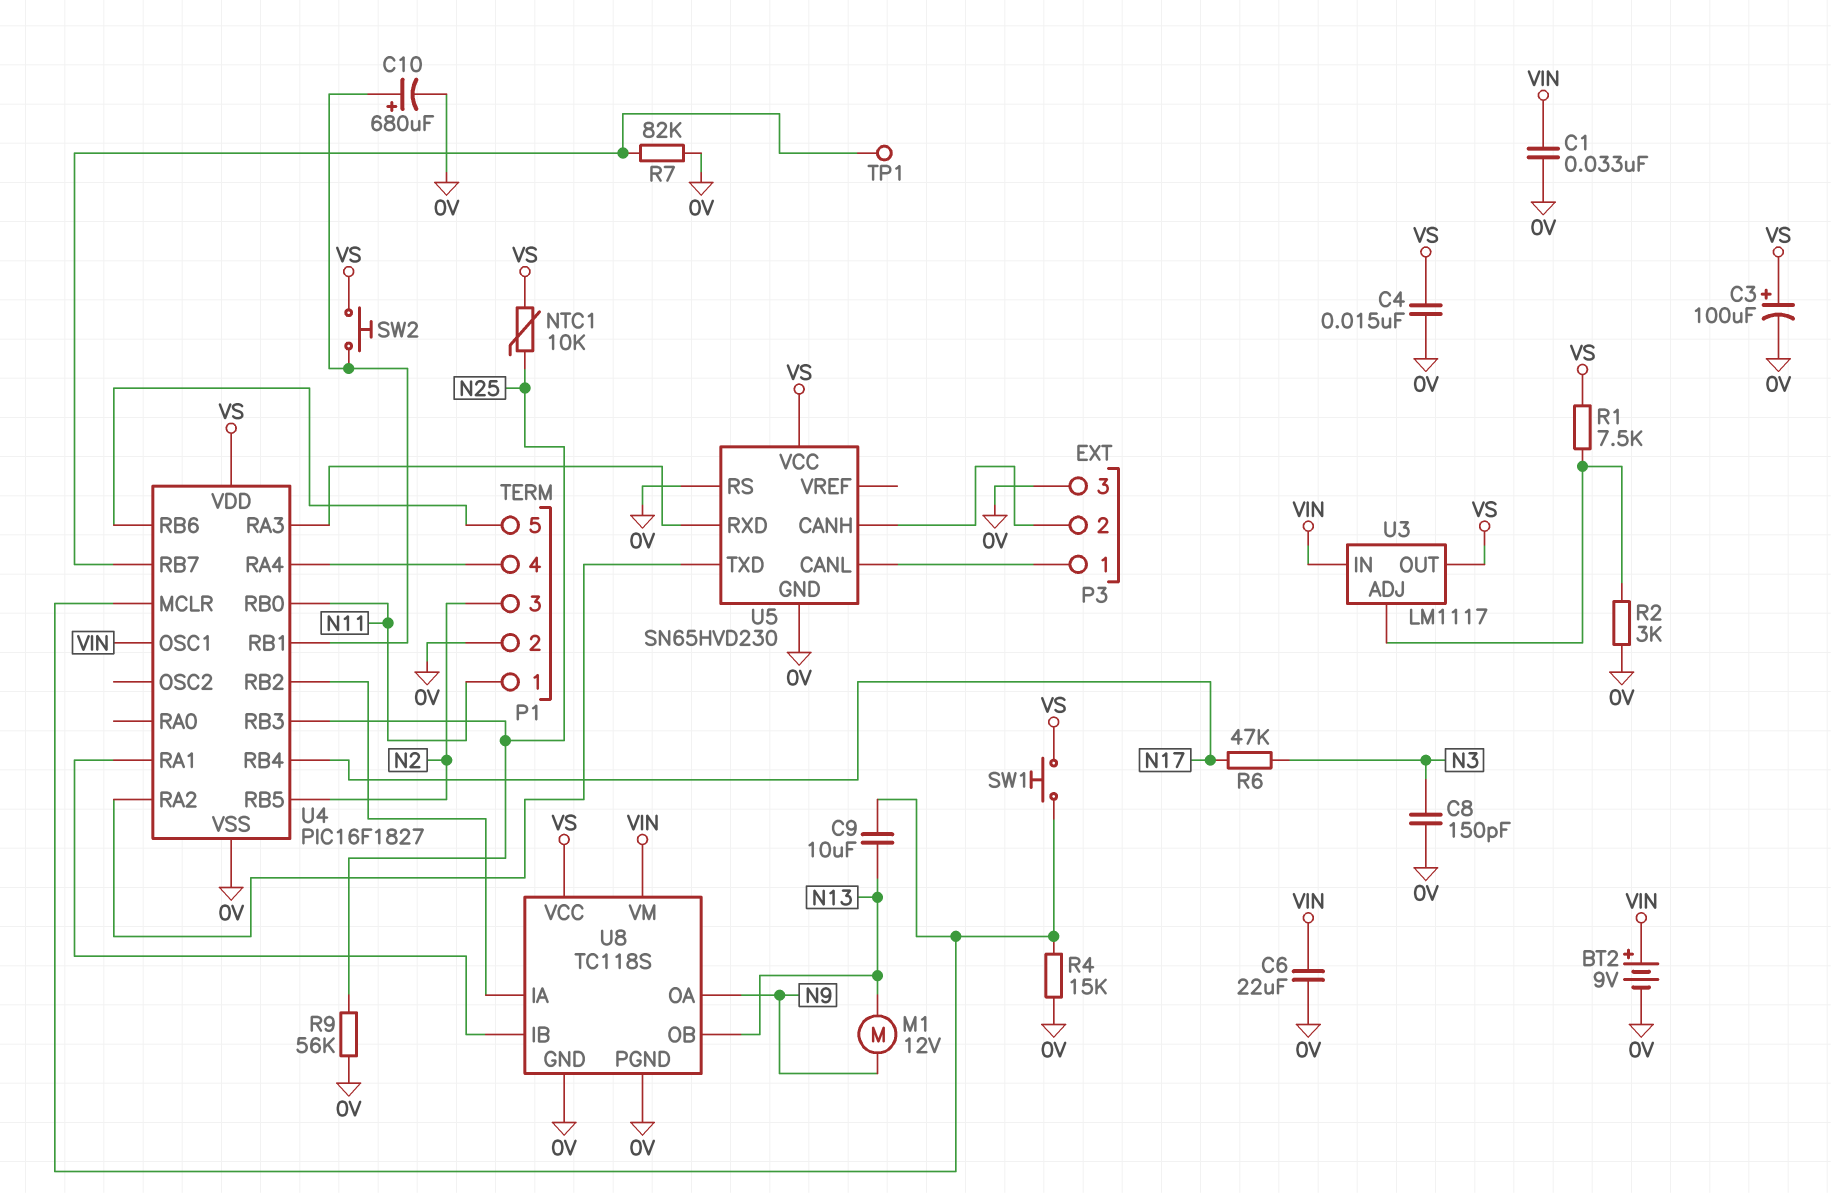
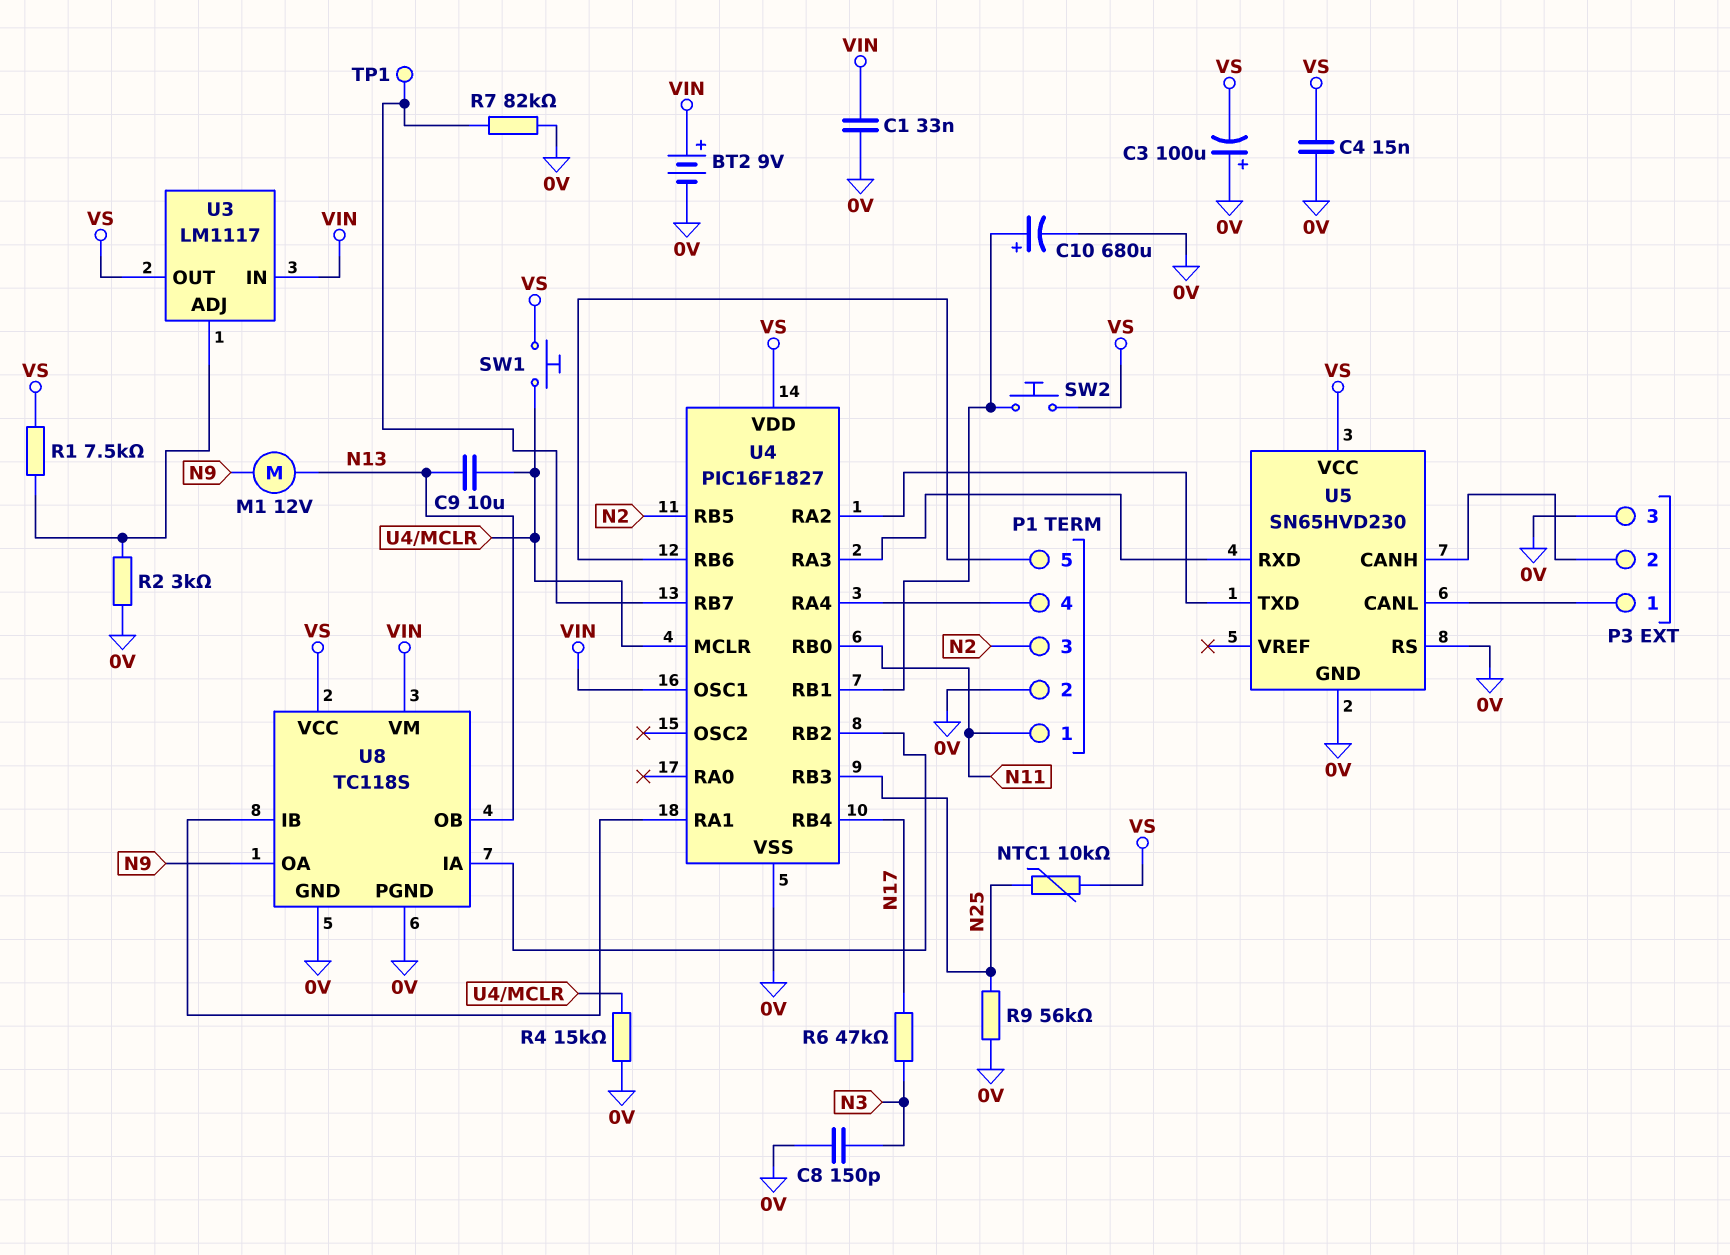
C3: 100uF (plus VS, minus 0V) -> 100uF (plus 0V, minus VS)
C6: 22uF (0V, VIN) -> none

